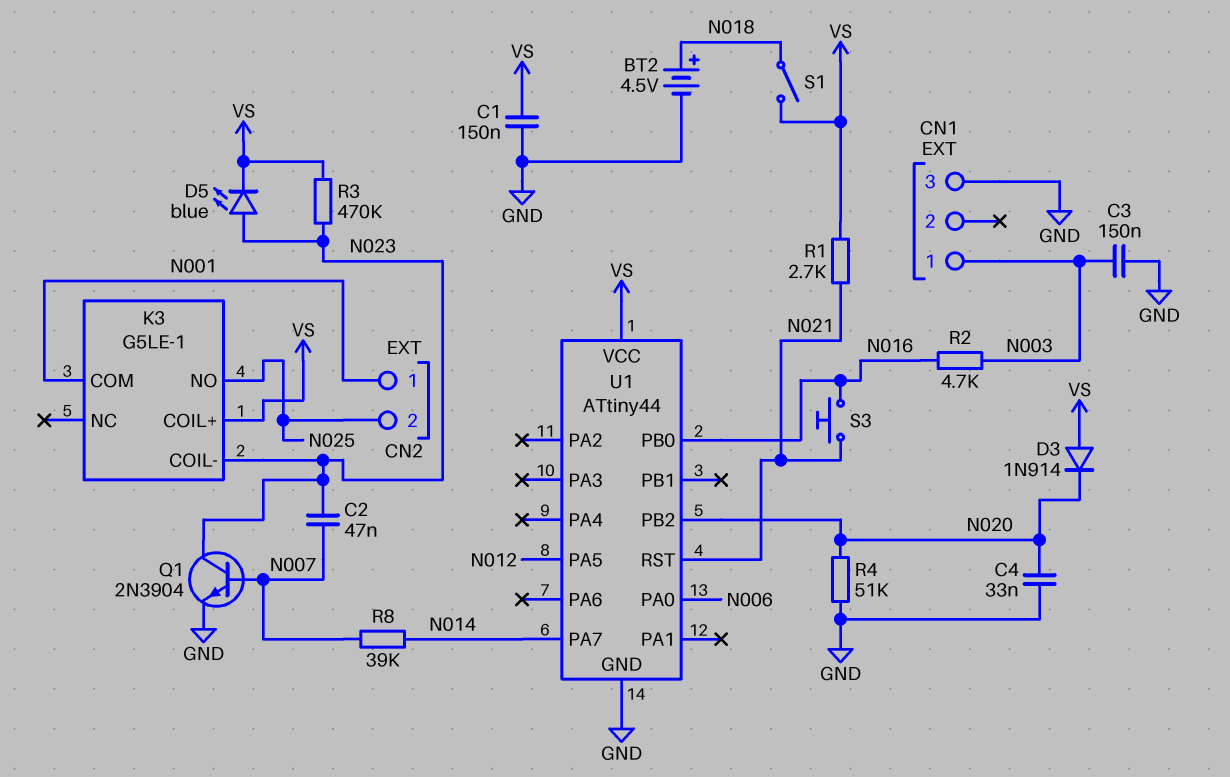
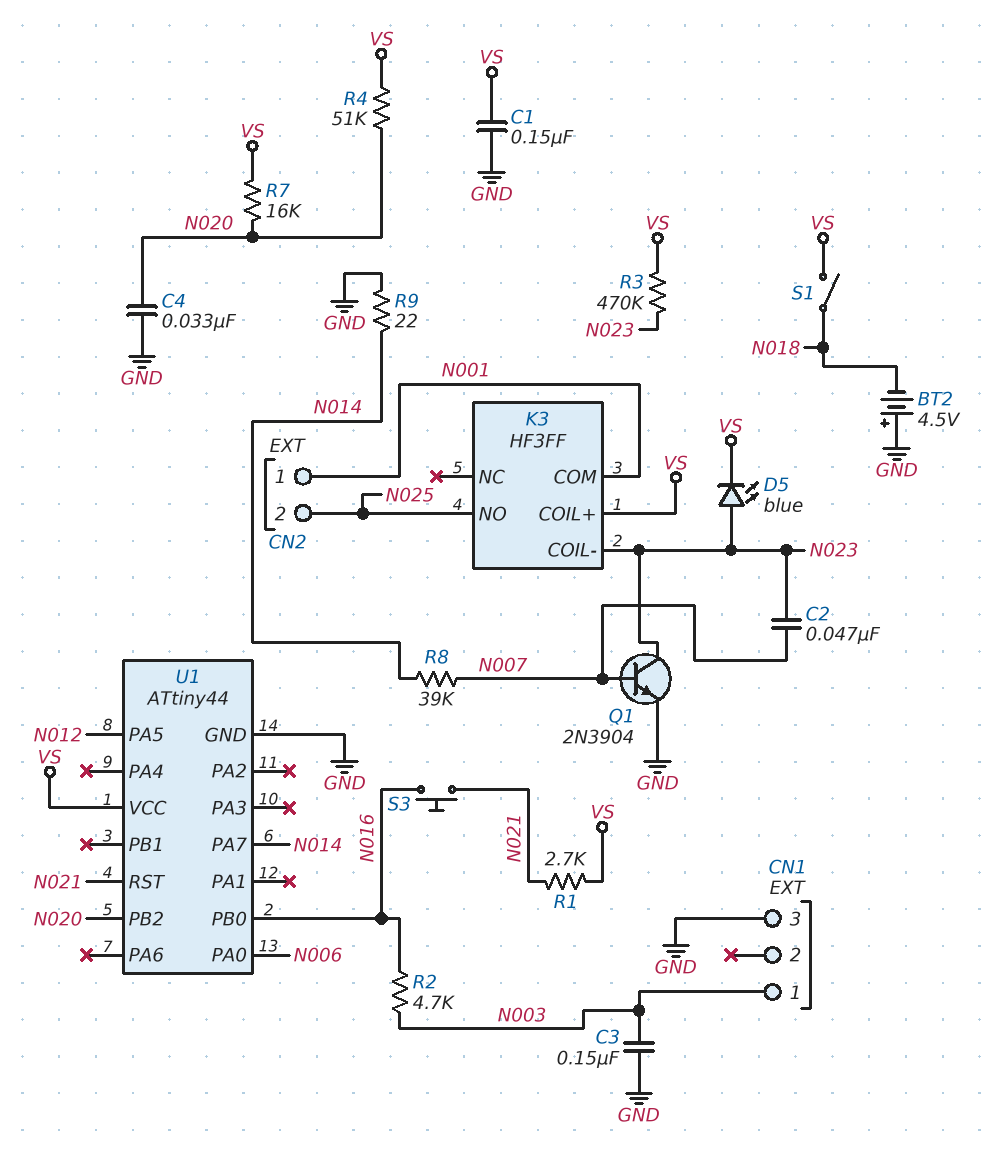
BT2: 4.5V (plus N018, minus GND) -> 4.5V (plus GND, minus N018)
D3: diode 1N914 (A VS, K N020) -> none
K3: G5LE-1 -> HF3FF
R4: 51k (GND, N020) -> 51k (N020, VS)
R7: none -> 16k (N020, VS)
R9: none -> 22 (GND, N014)

